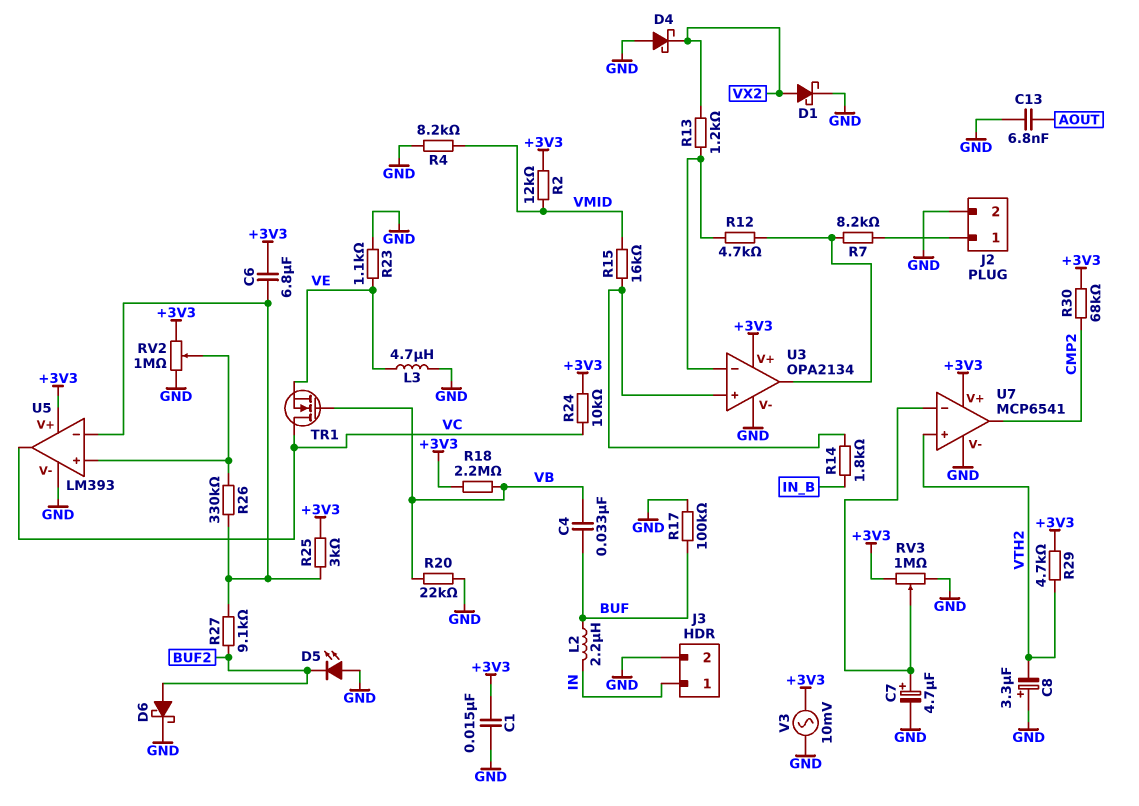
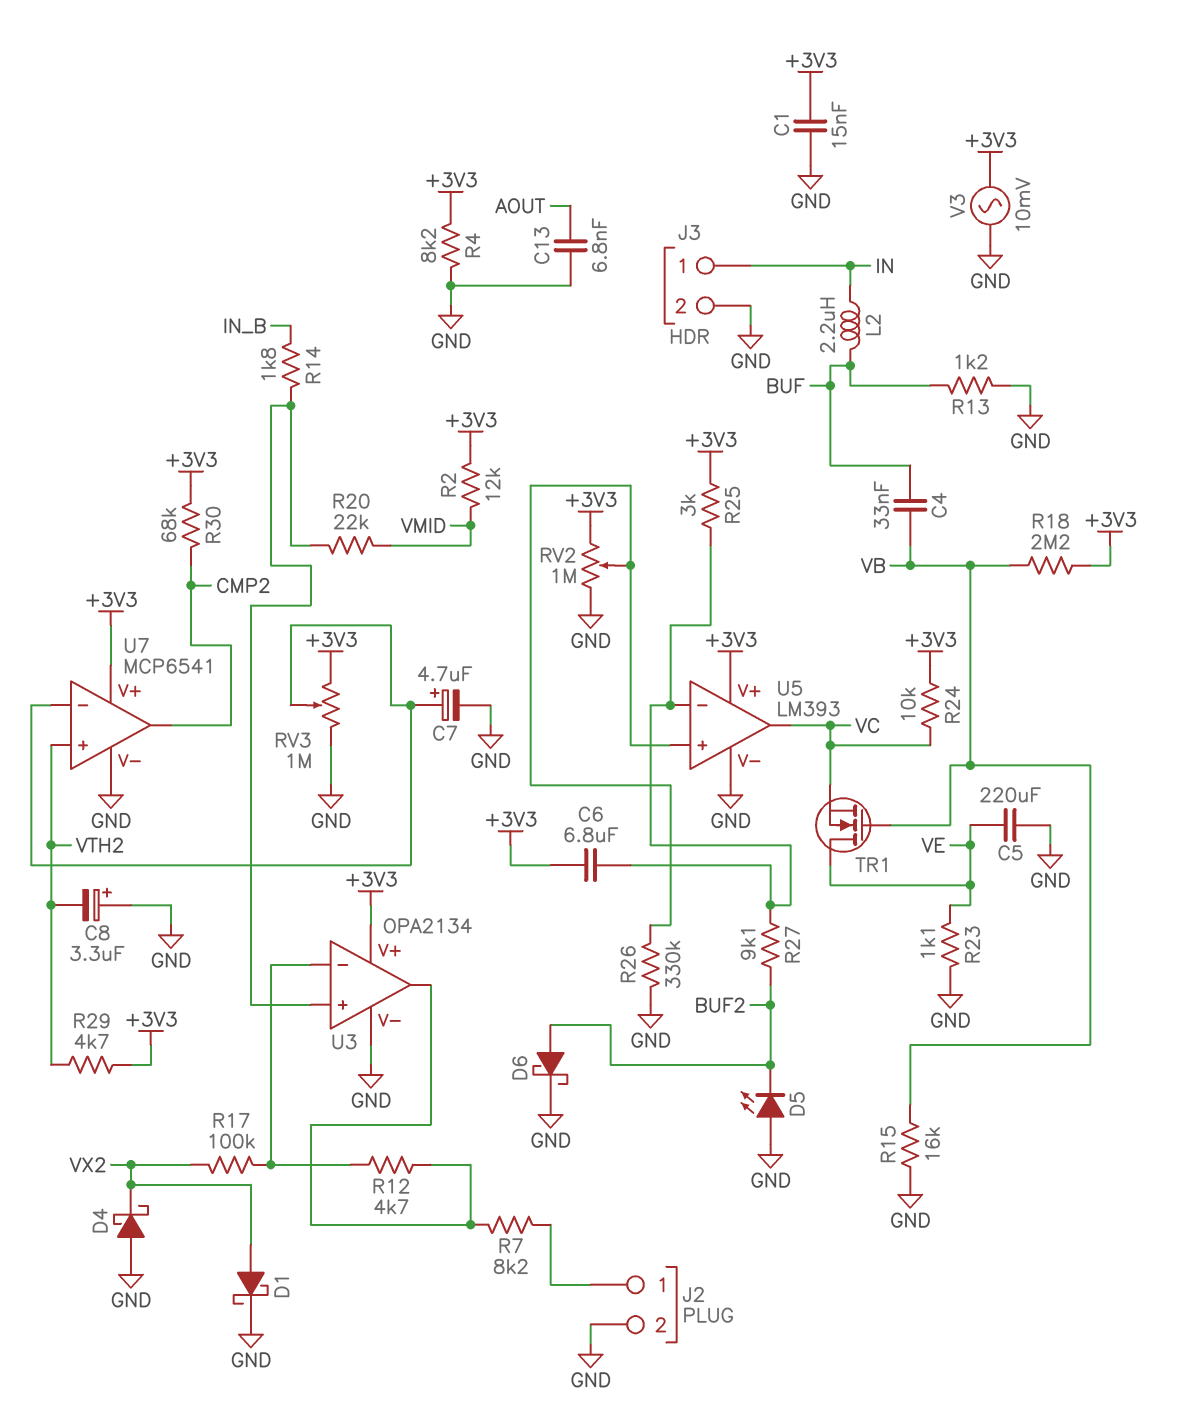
C5: none -> 220uF (GND, VE)
L3: 4.7uH (GND, VE) -> none
R4: 8.2k (GND, VMID) -> 8.2k (+3V3, GND)
R13: 1.2k (U3/in-, VX2) -> 1.2k (BUF, GND)
R15: 16k (U3/in+, VMID) -> 16k (GND, VB)
R17: 100k (BUF, GND) -> 100k (U3/in-, VX2)
R20: 22k (GND, VB) -> 22k (U3/in+, VMID)
R26: 330k (U5/in+, U5/in-) -> 330k (GND, U5/in+)
TR1: NMOS (G VB, D VC, S VE) -> NMOS (G VB, D VE, S VC)

